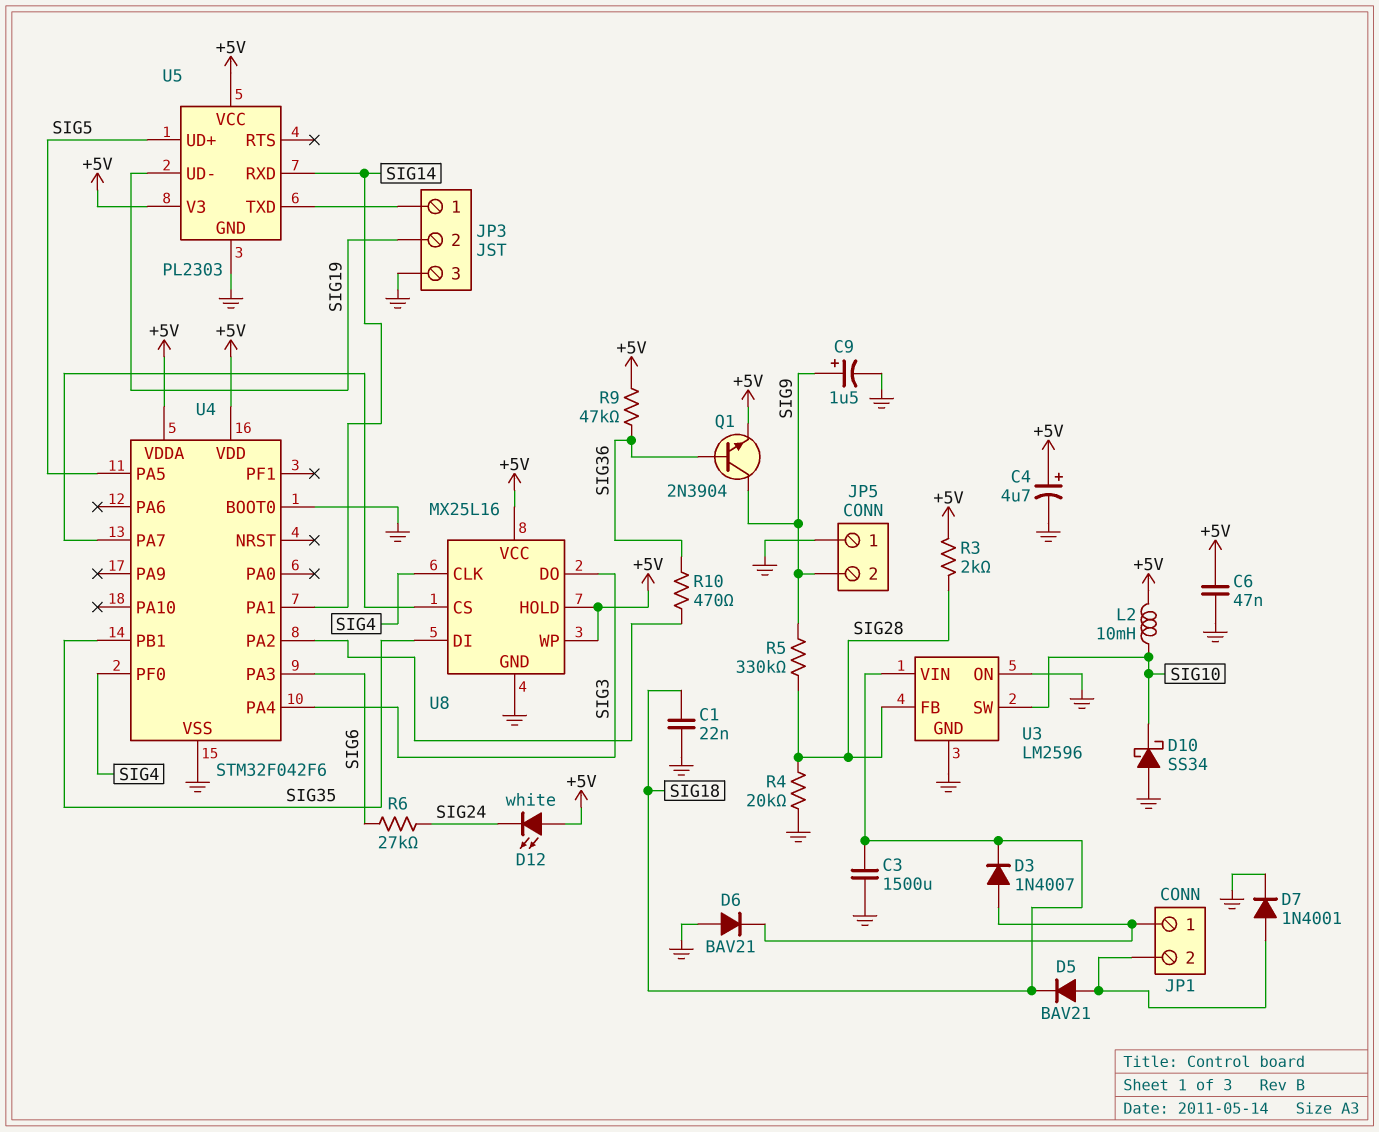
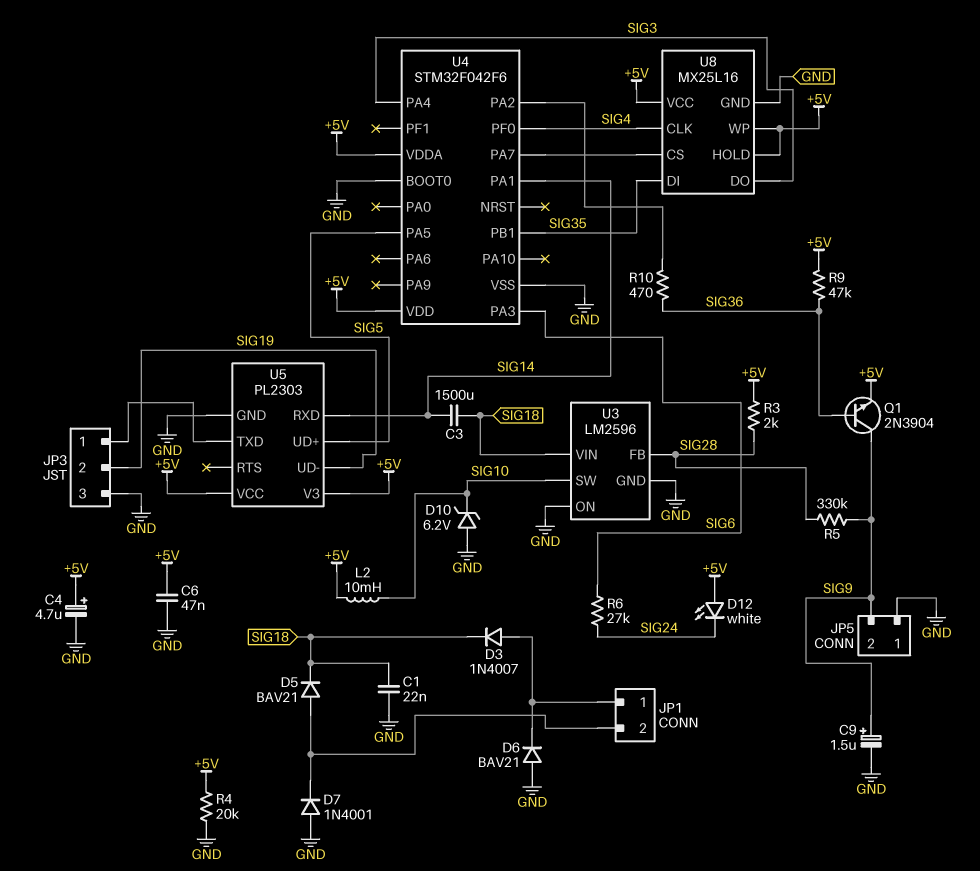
C3: 1500uF (GND, SIG18) -> 1500uF (SIG14, SIG18)
D7: diode 1N4001 (A JP1/2, K GND) -> diode 1N4001 (A GND, K JP1/2)
D10: schottky SS34 (A GND, K SIG10) -> zener 6.2V (A GND, K SIG10)
R4: 20k (GND, SIG28) -> 20k (+5V, GND)

